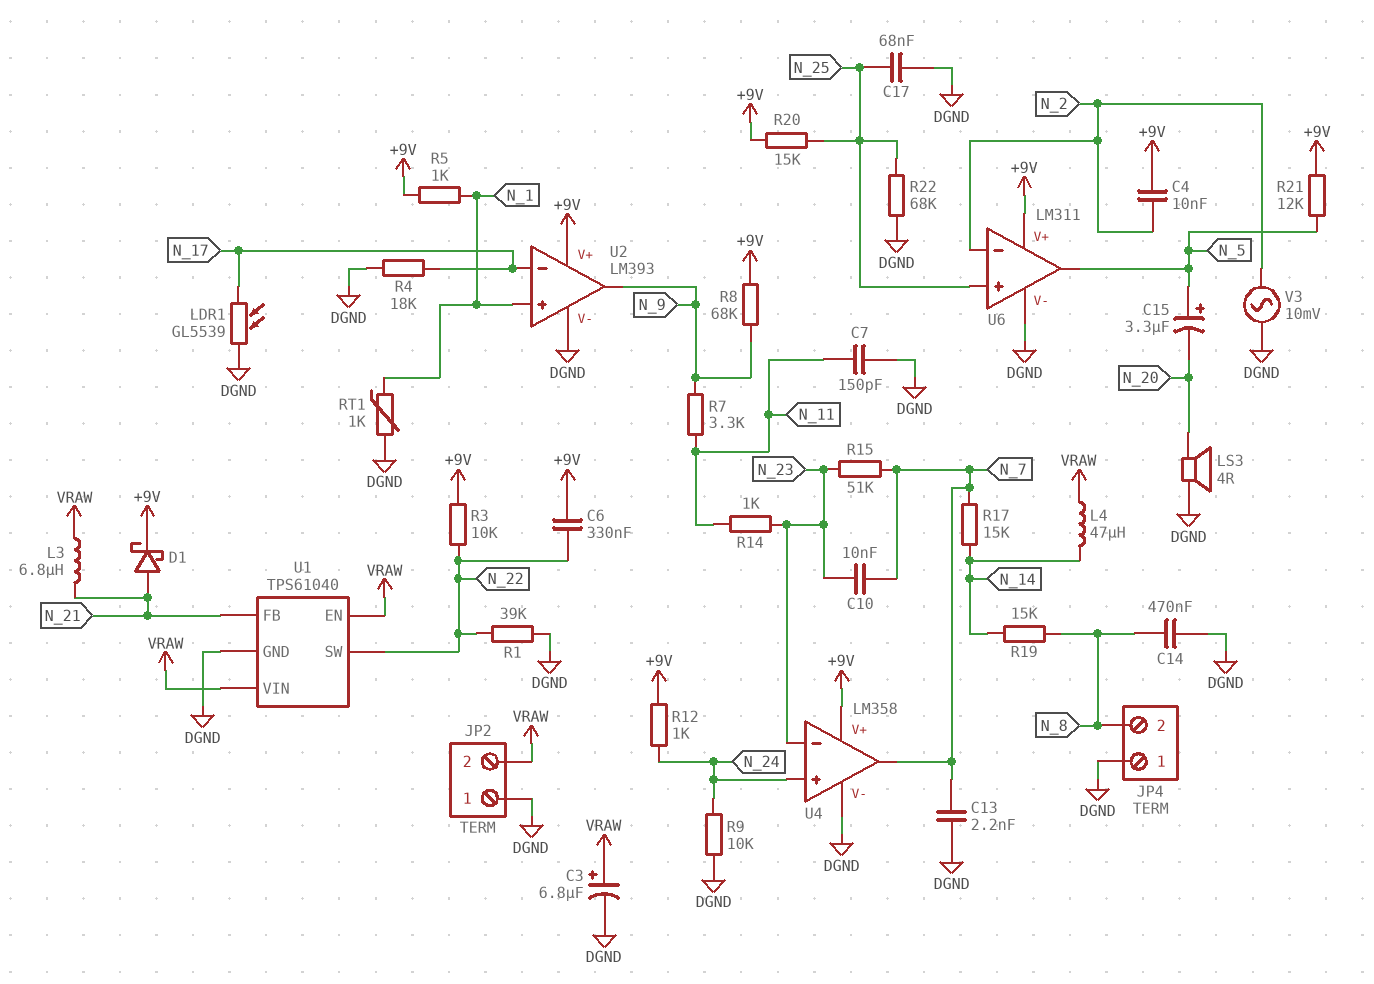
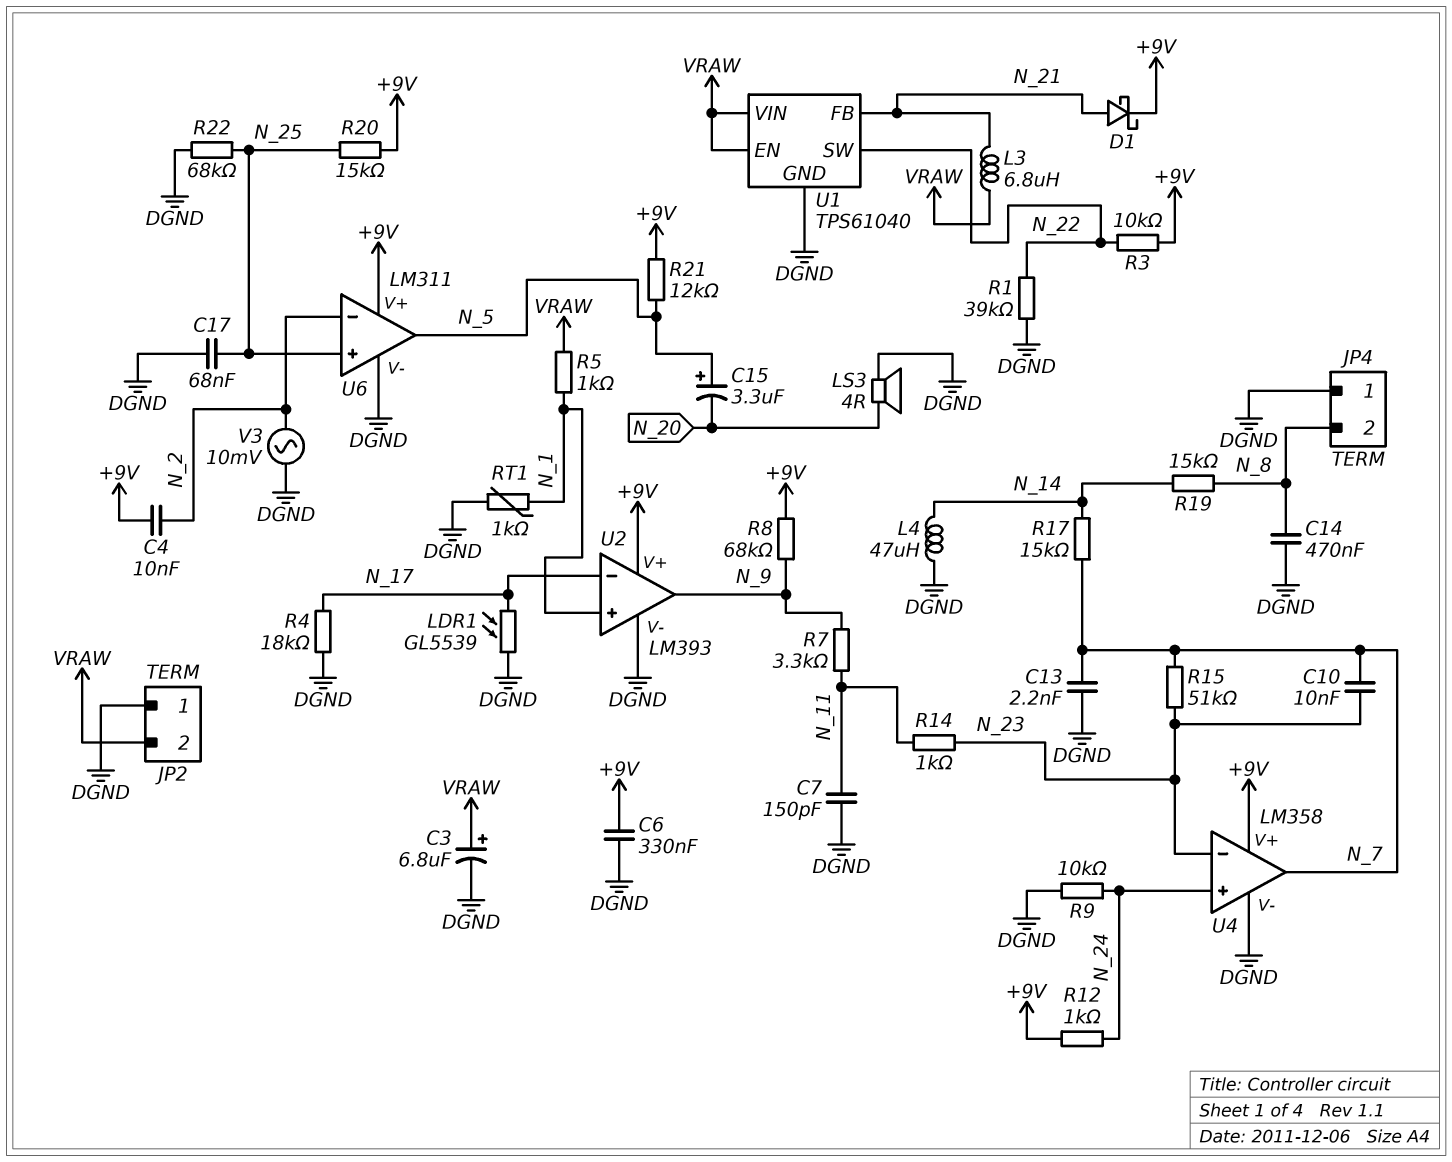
C6: 330nF (+9V, N_22) -> 330nF (+9V, DGND)
L4: 47uH (N_14, VRAW) -> 47uH (DGND, N_14)
R5: 1k (+9V, N_1) -> 1k (N_1, VRAW)

